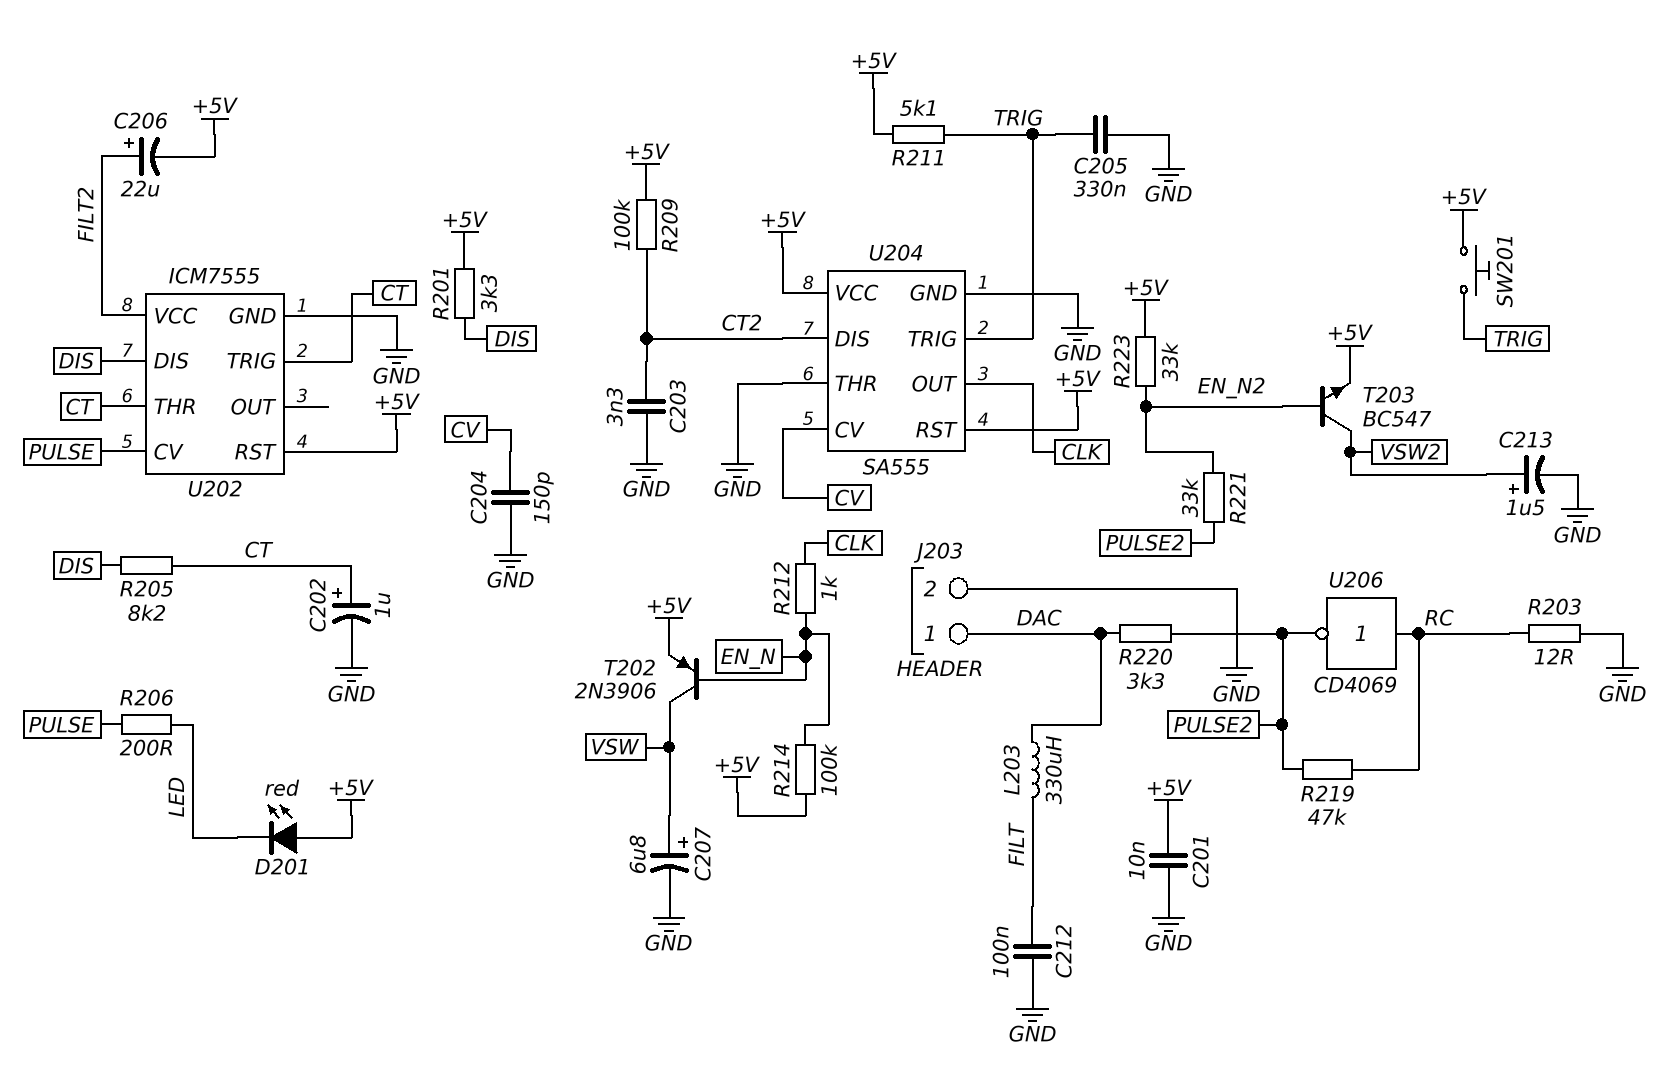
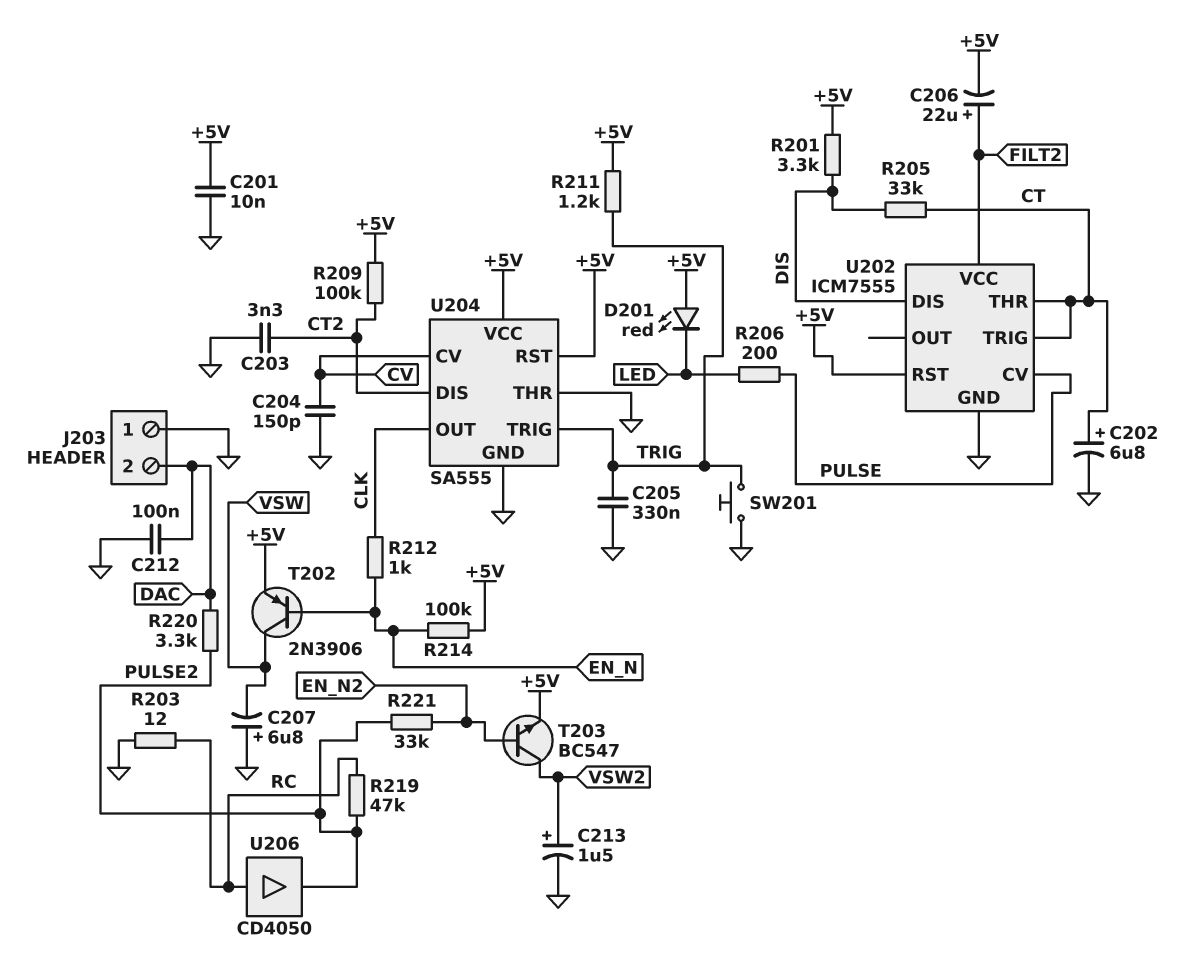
C202: 1uF (plus CT, minus GND) -> 6.8uF (plus CT, minus GND)
C207: 6.8uF (plus VSW, minus GND) -> 6.8uF (plus GND, minus VSW)
C212: 100nF (FILT, GND) -> 100nF (DAC, GND)
J203 pin 1: DAC -> GND
J203 pin 2: GND -> DAC
L203: 330uH (DAC, FILT) -> none
R205: 8.2k (CT, DIS) -> 33k (CT, DIS)
R211: 5.1k (+5V, TRIG) -> 1.2k (+5V, TRIG)
R223: 33k (+5V, EN_N2) -> none
SW201: button (+5V, TRIG) -> button (GND, TRIG)
U206: NOT CD4069 (in RC, out PULSE2) -> buffer CD4050 (in RC, out PULSE2)

